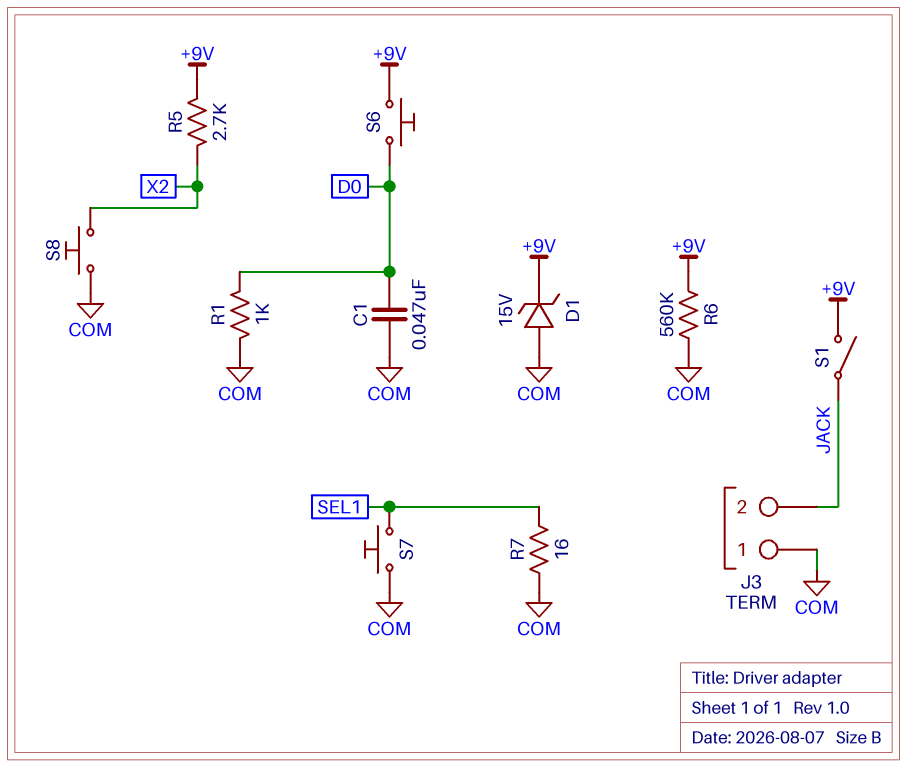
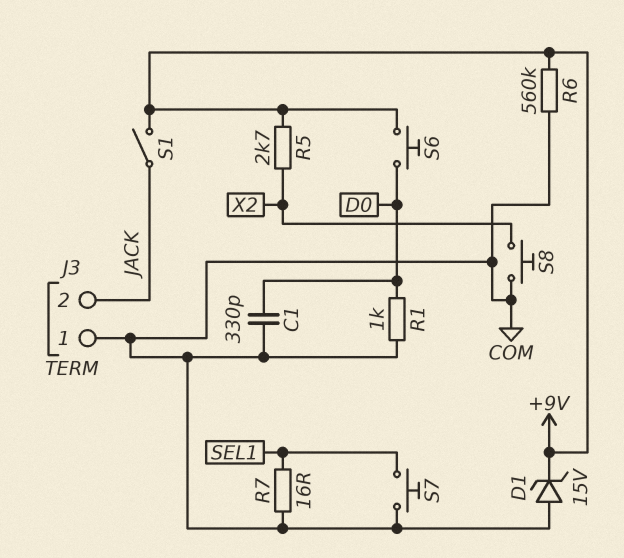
C1: 47nF (COM, D0) -> 330pF (COM, D0)

